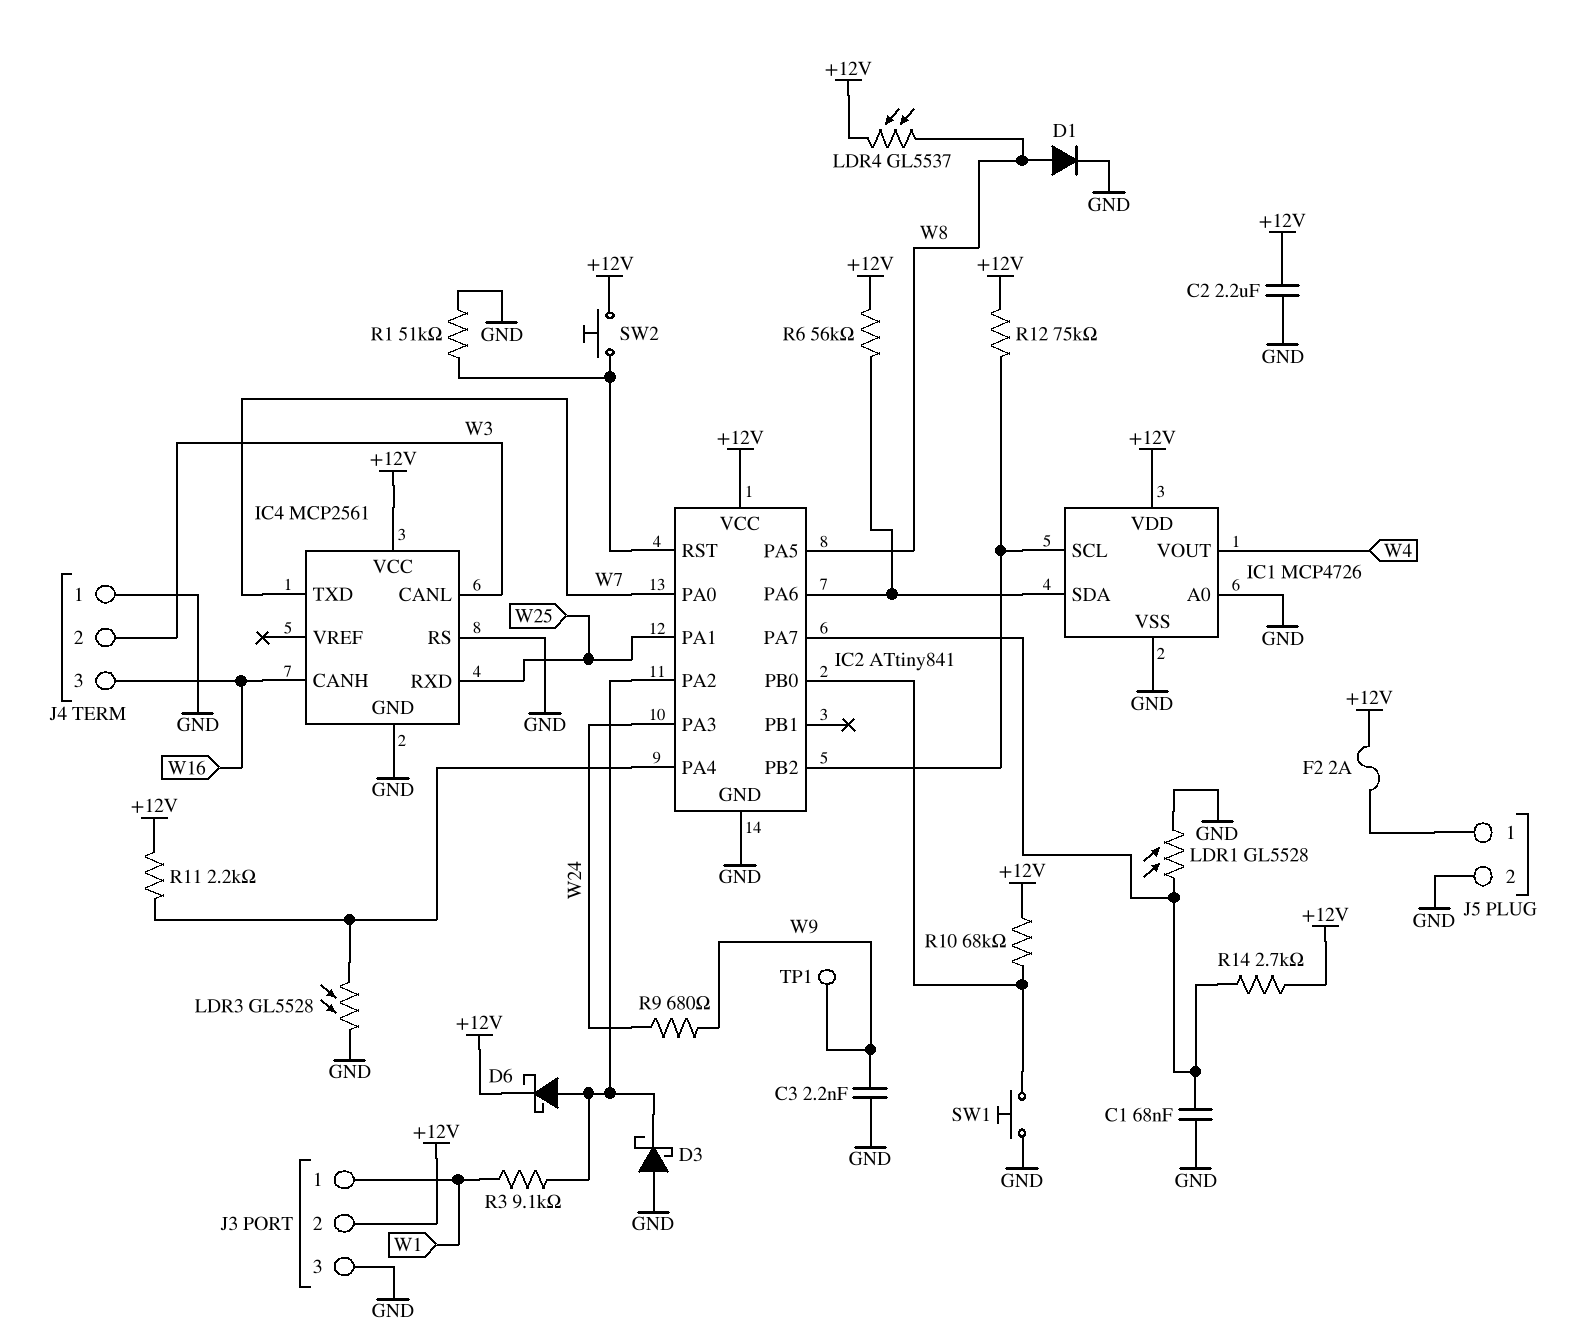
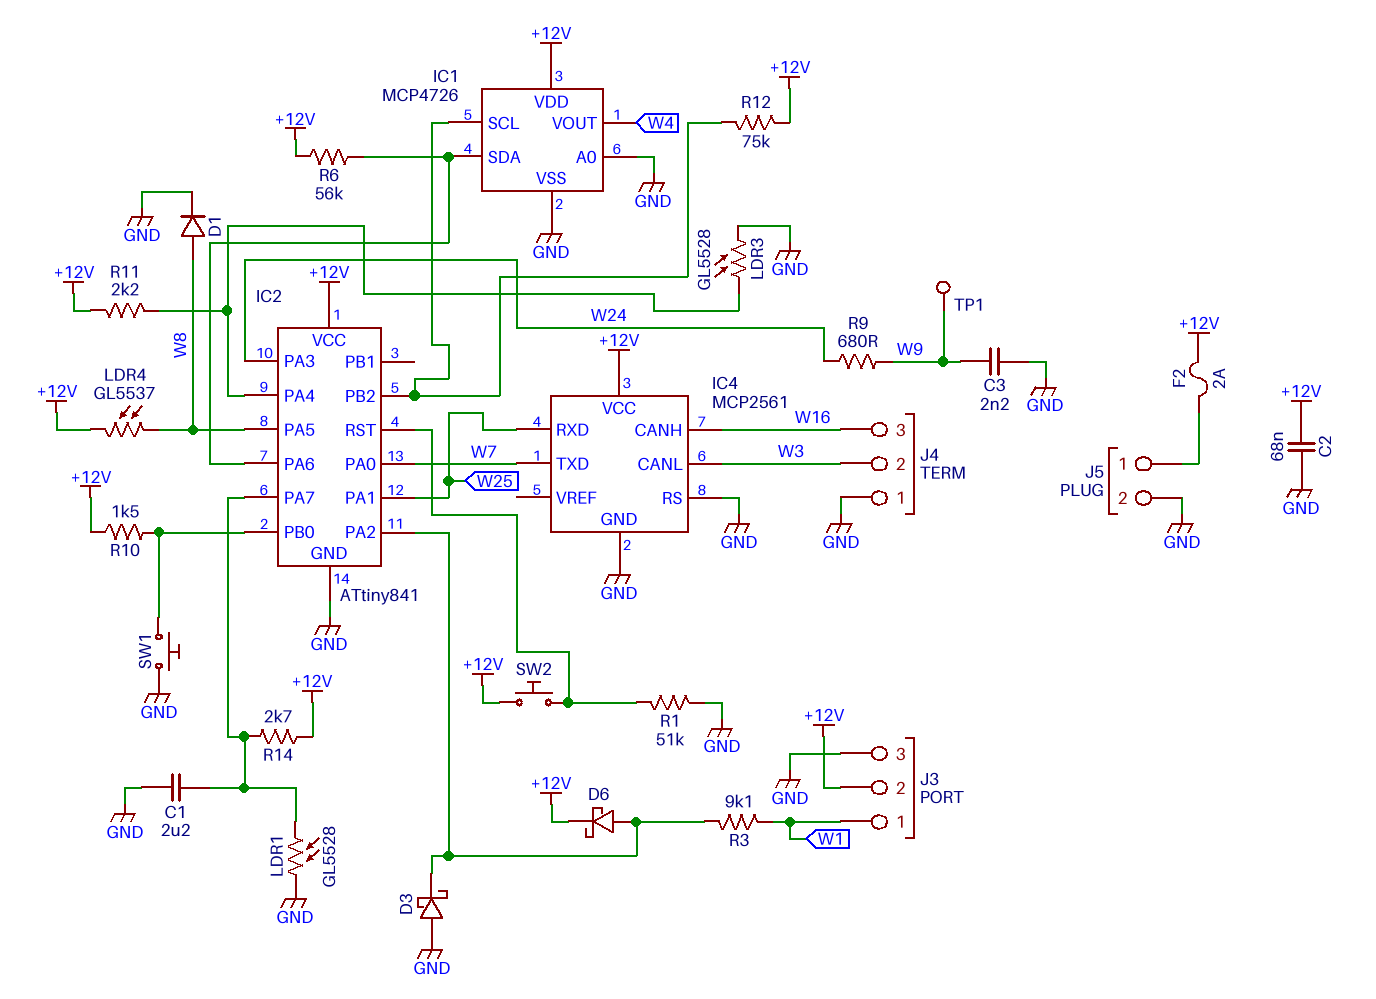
C1: 68nF (GND, IC2/PA7) -> 2.2uF (GND, IC2/PA7)
C2: 2.2uF (+12V, GND) -> 68nF (+12V, GND)
R10: 68k (+12V, IC2/PB0) -> 1.5k (+12V, IC2/PB0)

